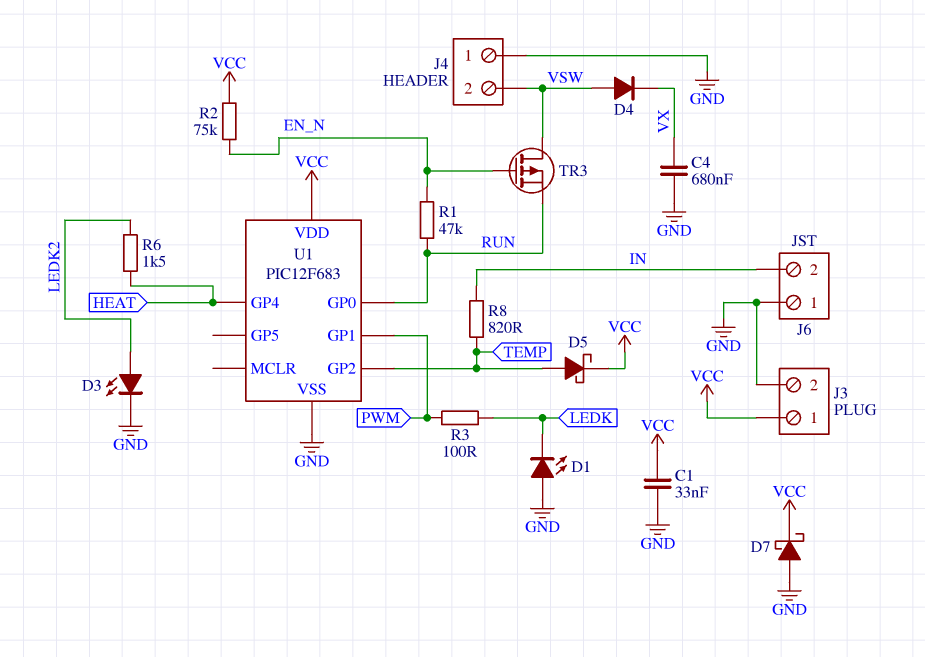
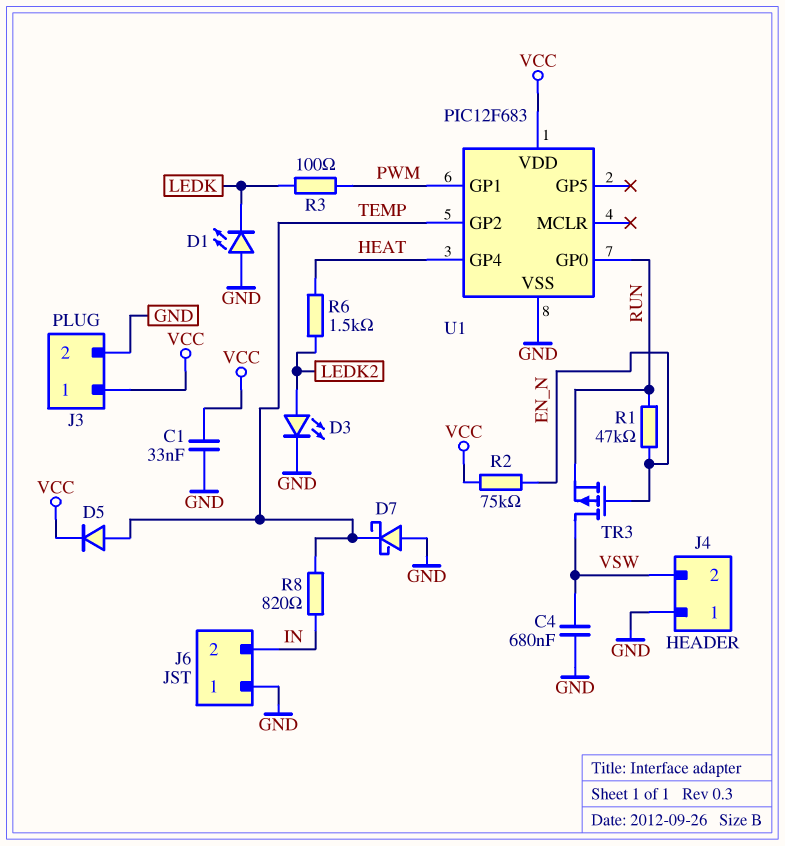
C4: 680nF (GND, VX) -> 680nF (GND, VSW)
D4: diode (A VSW, K VX) -> none
D5: schottky (A TEMP, K VCC) -> diode (A TEMP, K VCC)
D7: schottky (A GND, K VCC) -> schottky (A GND, K TEMP)

